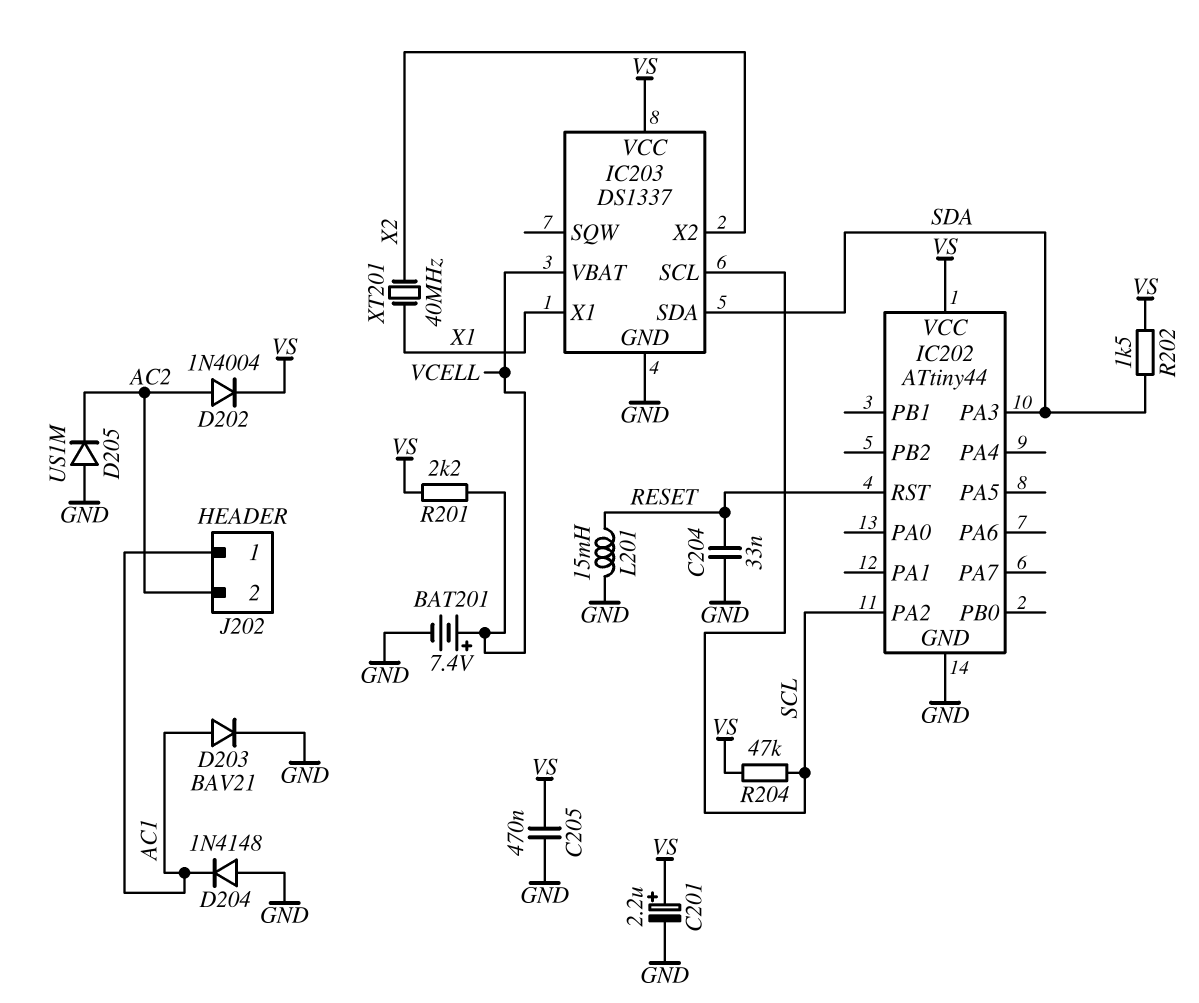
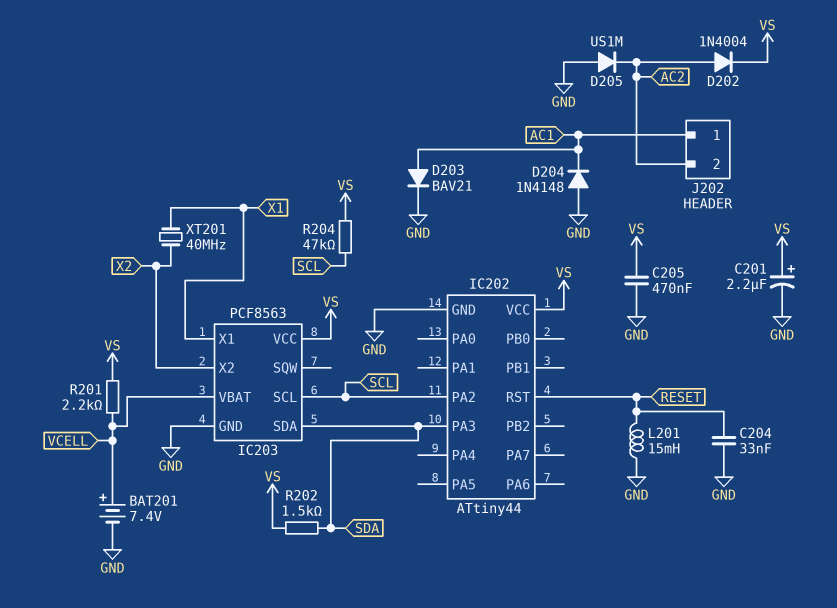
IC203: DS1337 -> PCF8563

